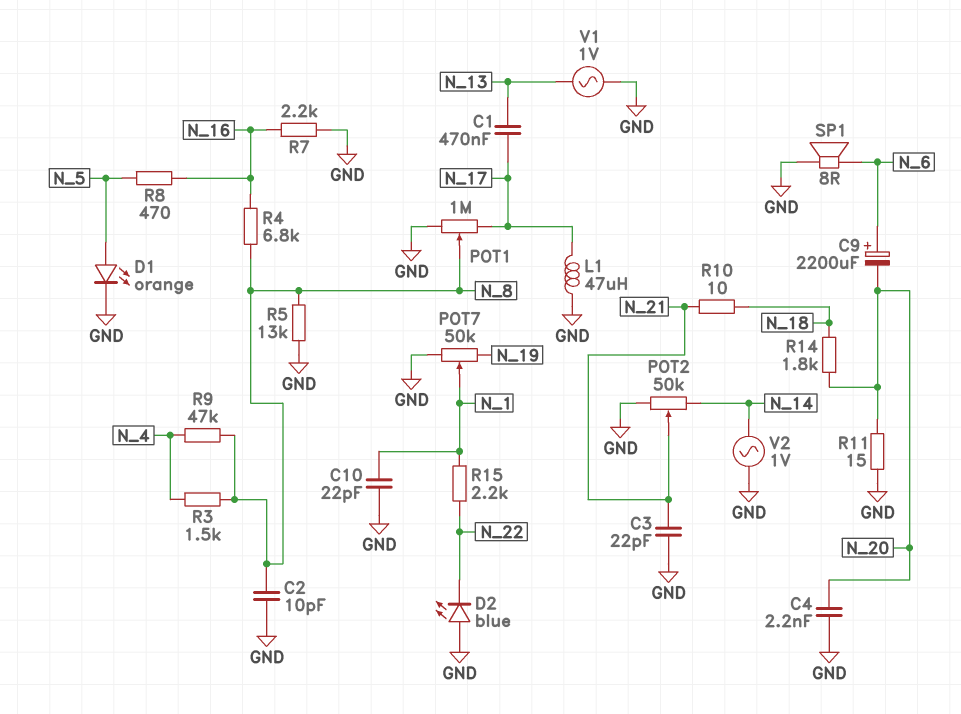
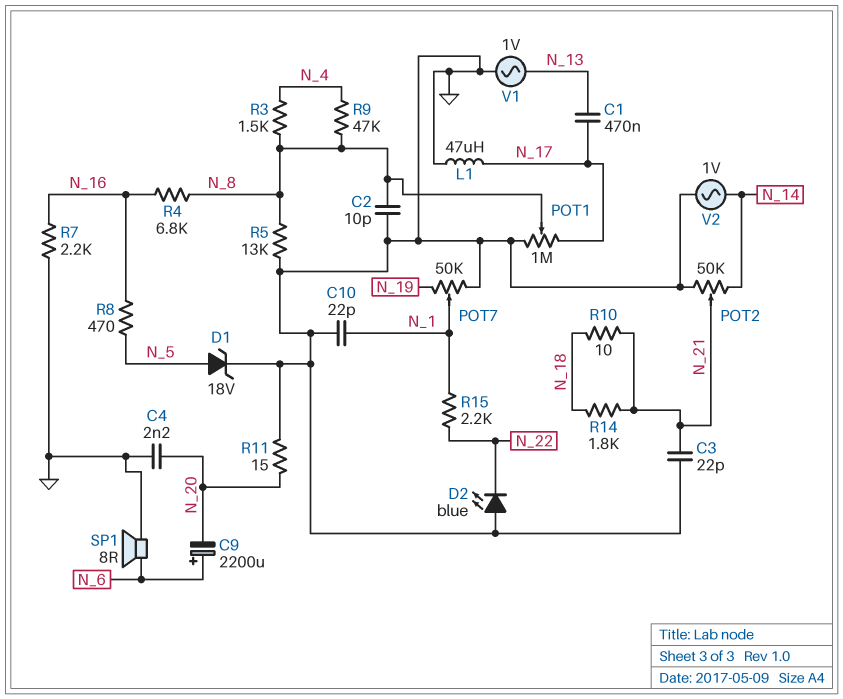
D1: LED orange (A N_5, K GND) -> zener 18V (A N_5, K GND)
R14: 1.8k (N_18, N_20) -> 1.8k (N_18, N_21)

